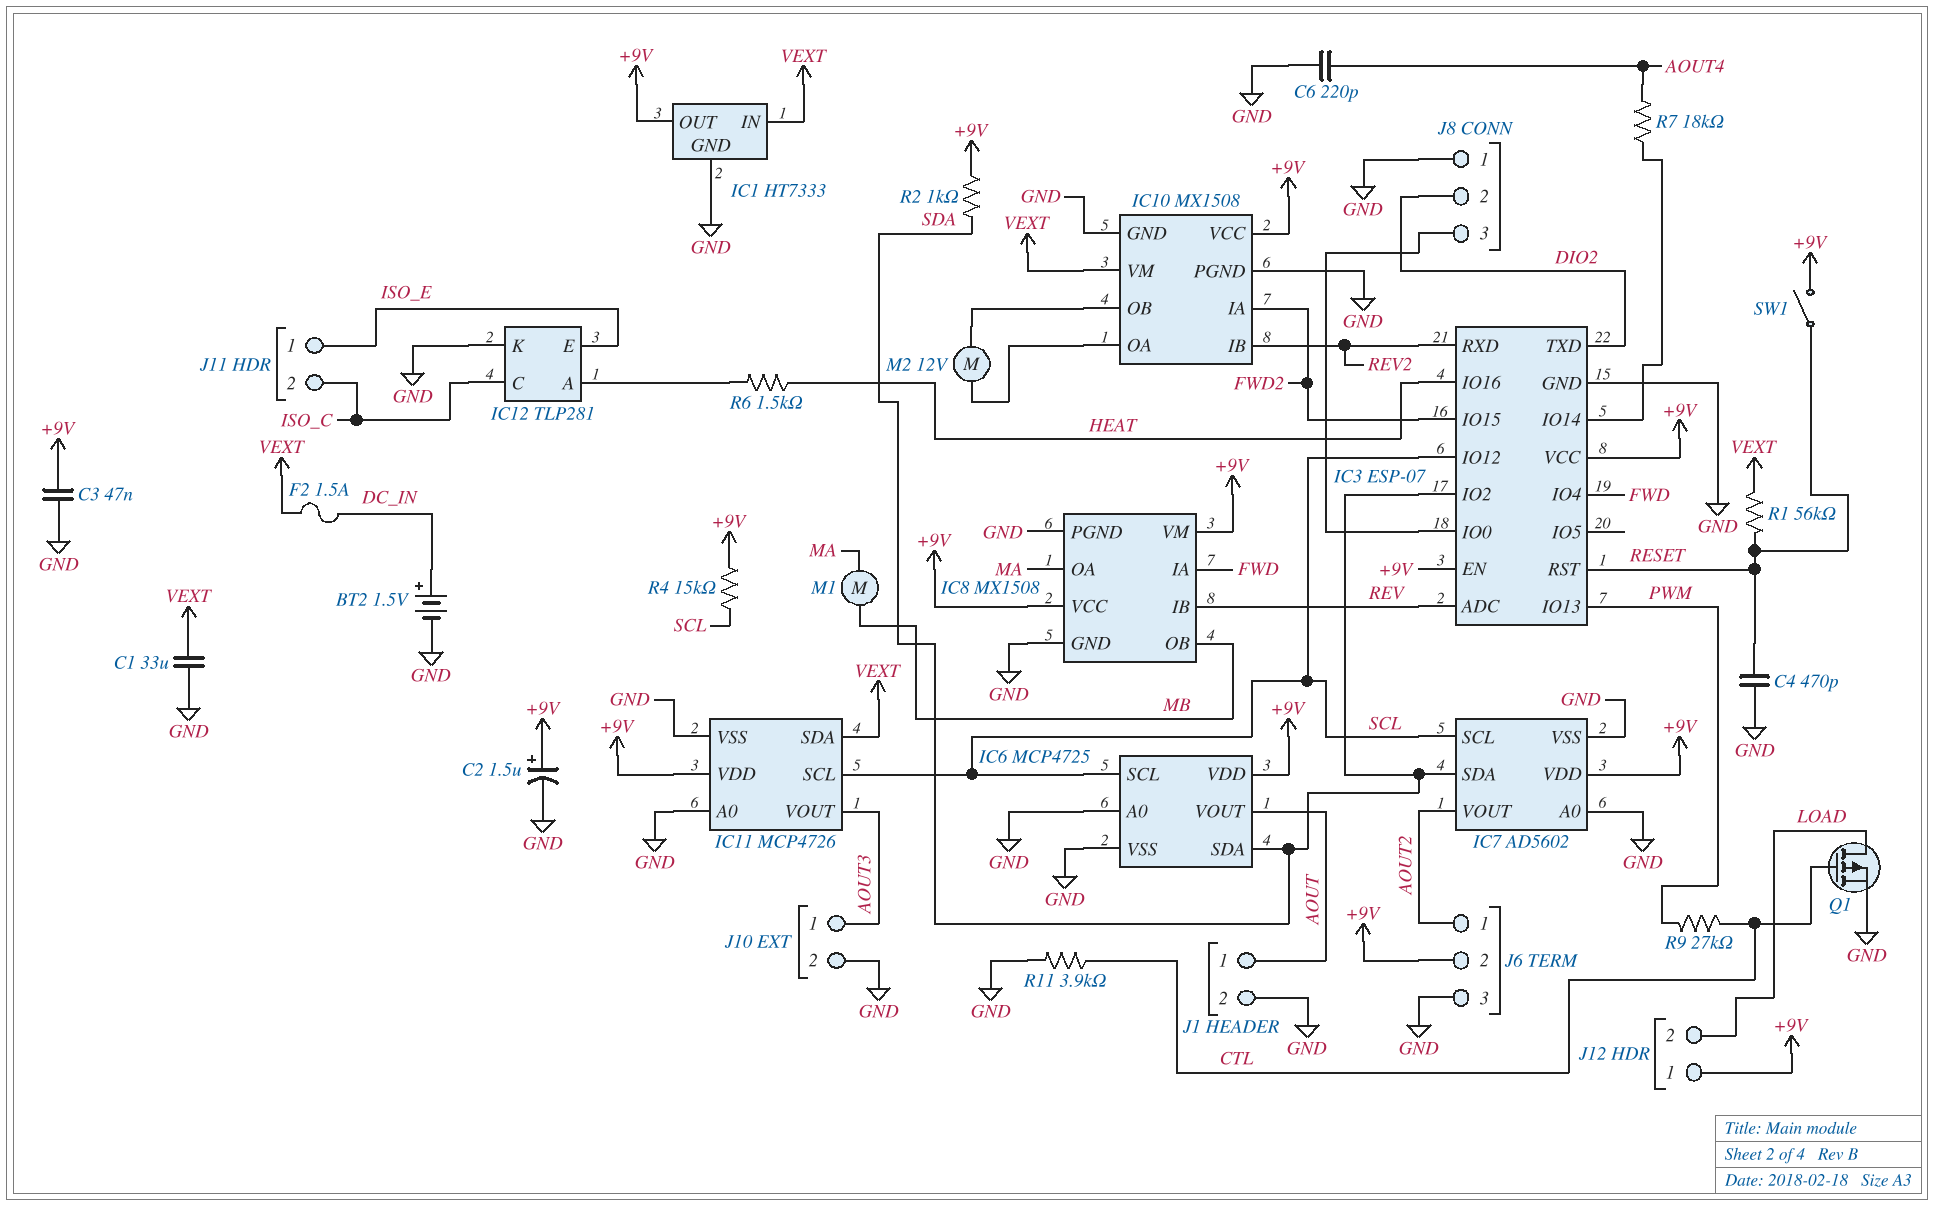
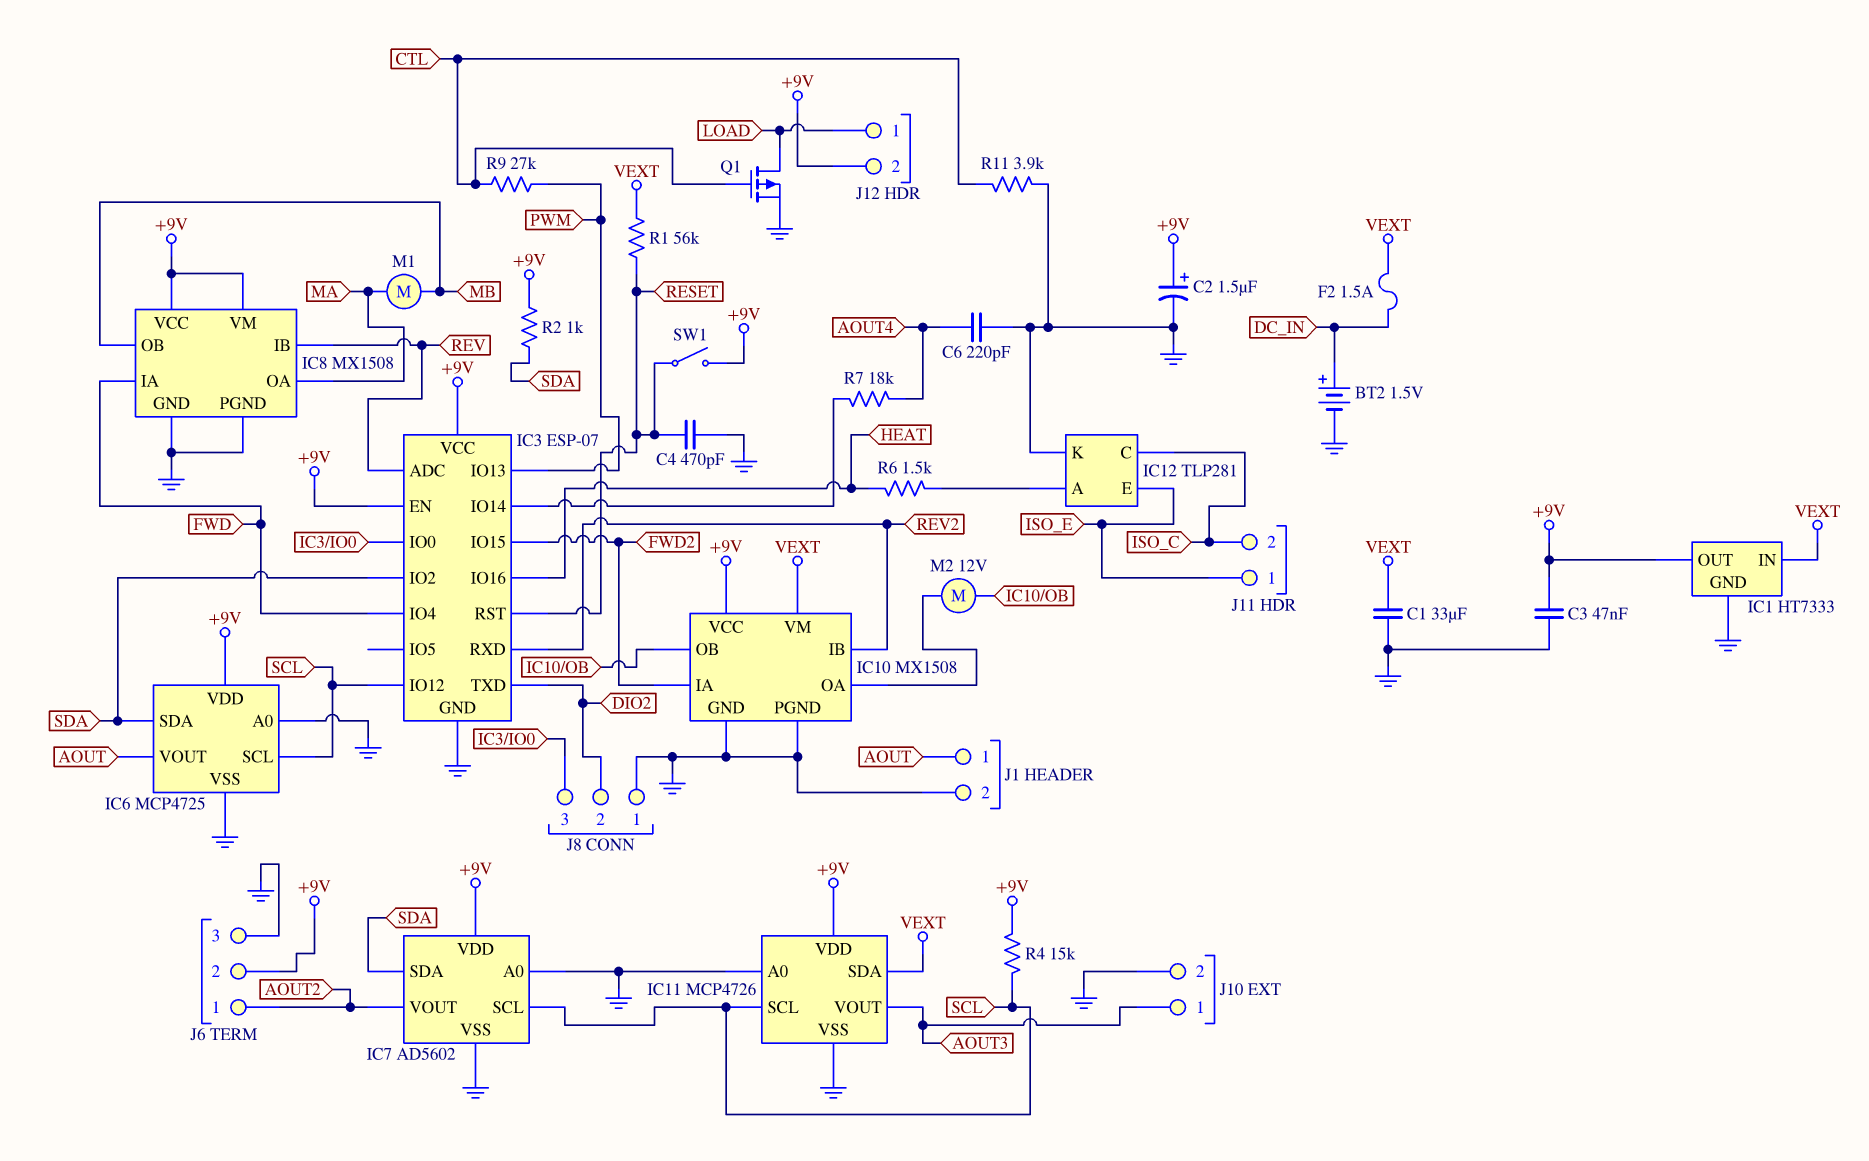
J12 pin 1: +9V -> LOAD
J12 pin 2: LOAD -> +9V

